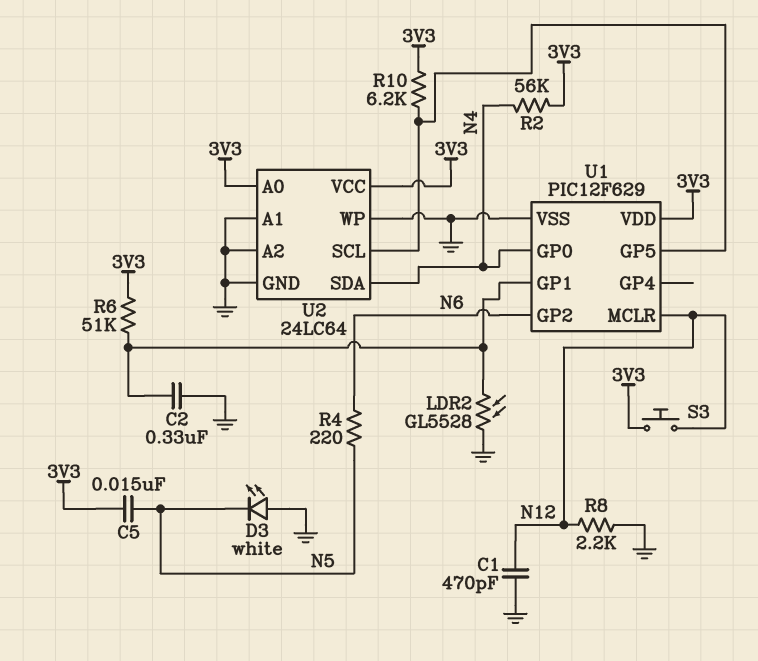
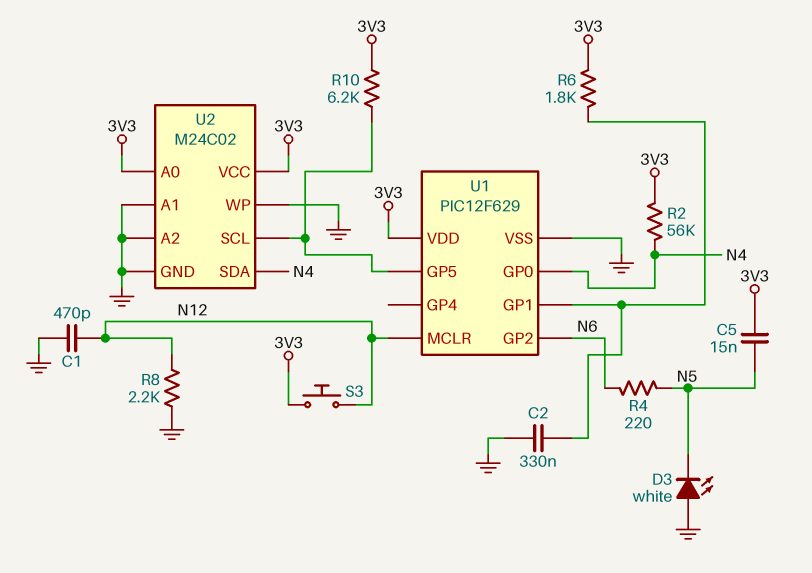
LDR2: GL5528 (GND, U1/GP1) -> none
R6: 51k (3V3, U1/GP1) -> 1.8k (3V3, U1/GP1)
U2: 24LC64 -> M24C02

